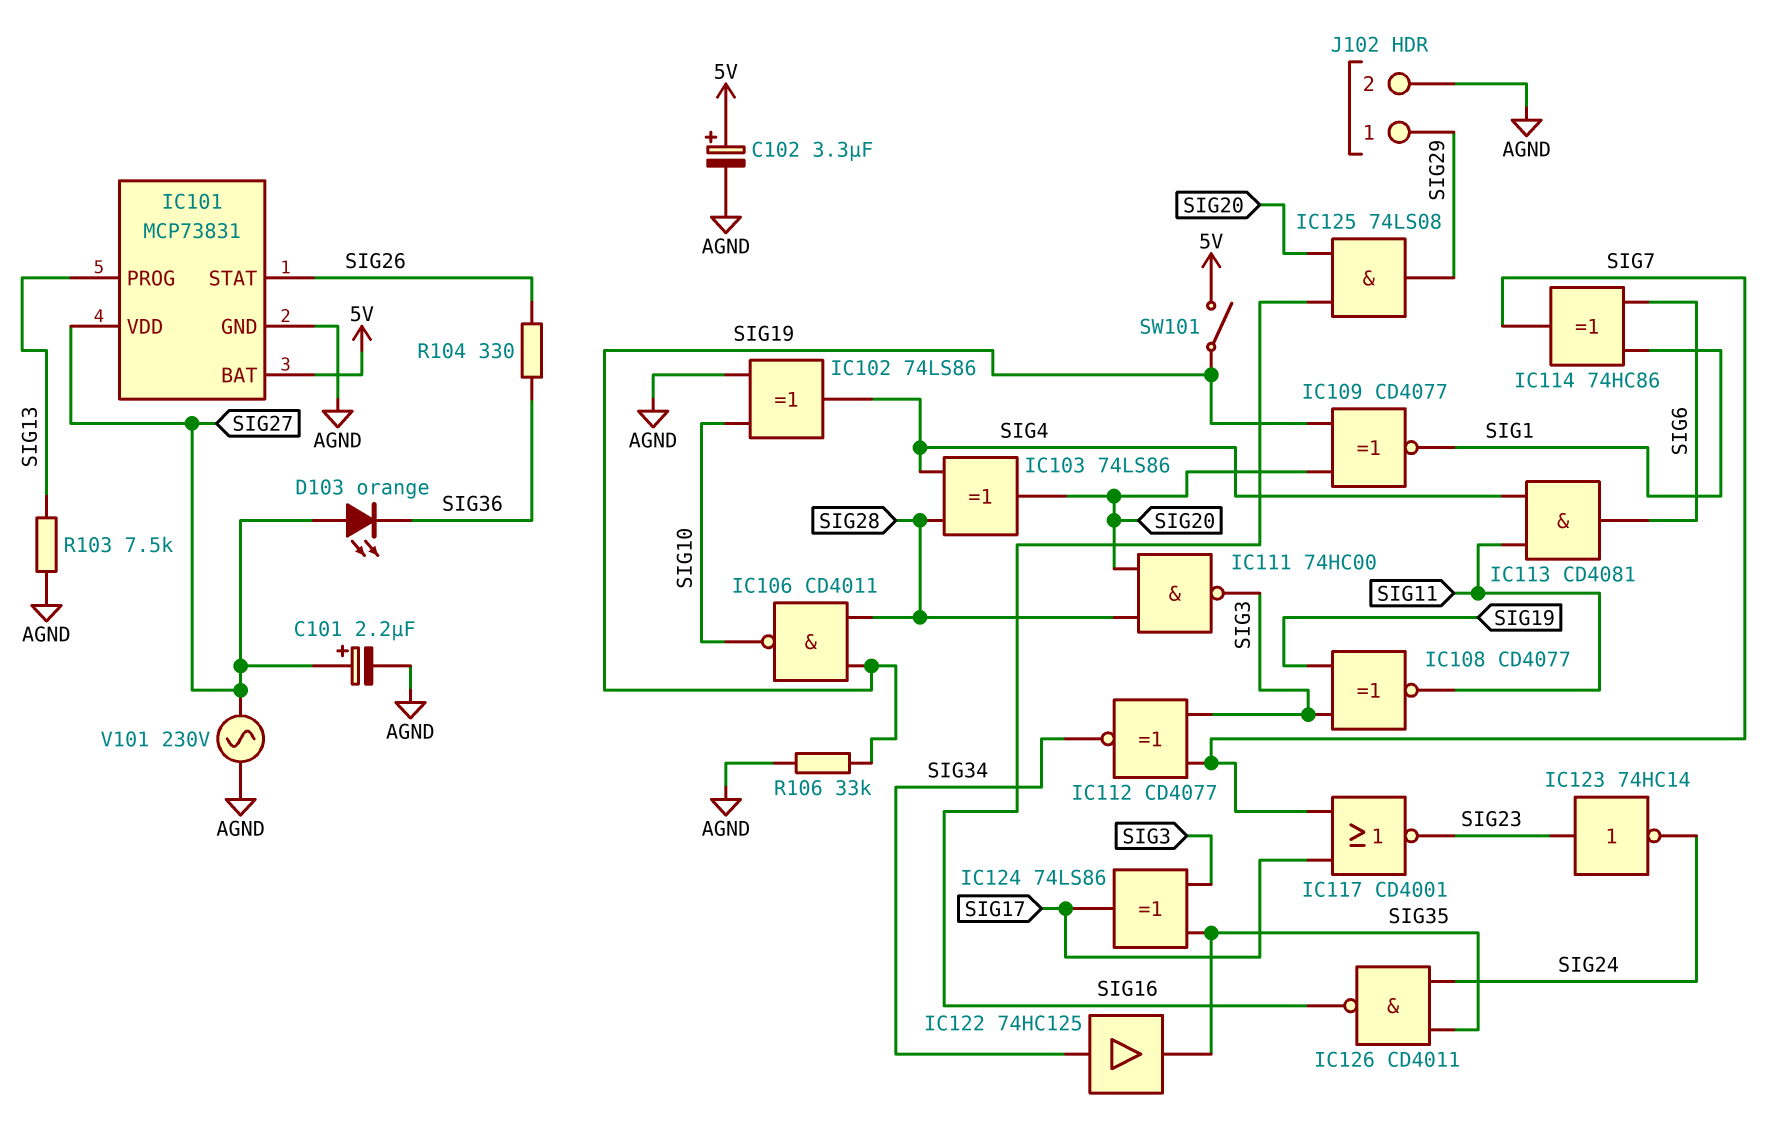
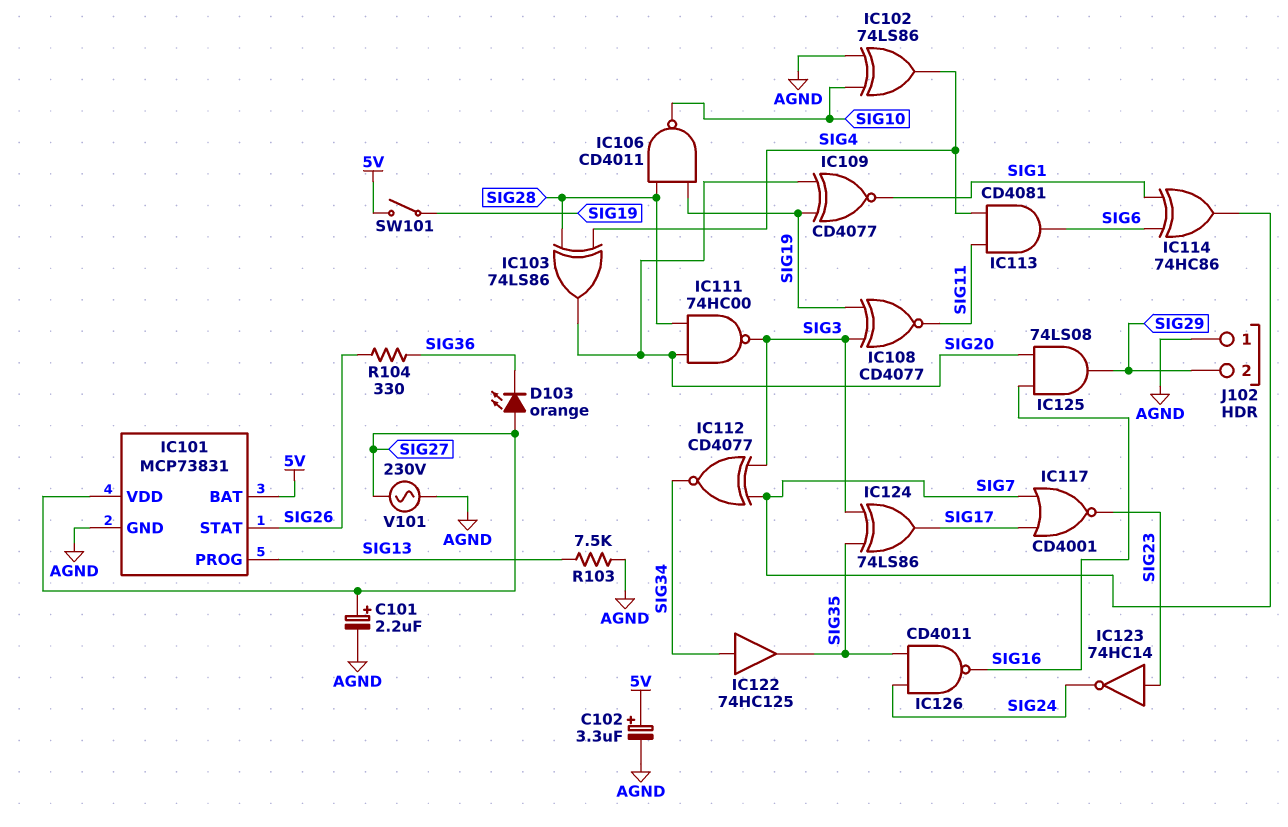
J102 pin 1: SIG29 -> AGND
J102 pin 2: AGND -> SIG29
R106: 33k (AGND, SIG19) -> none

